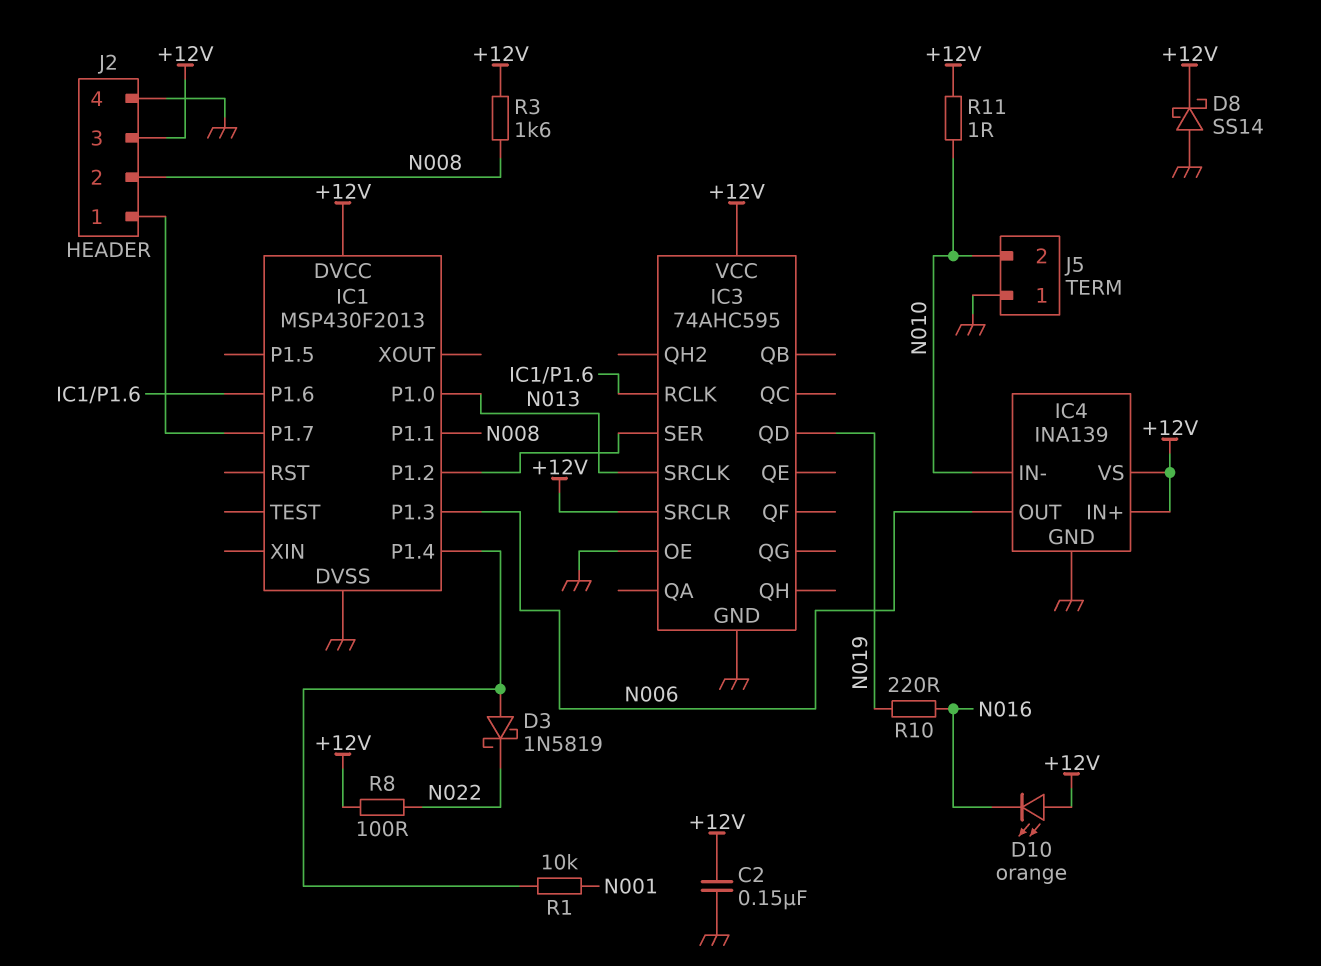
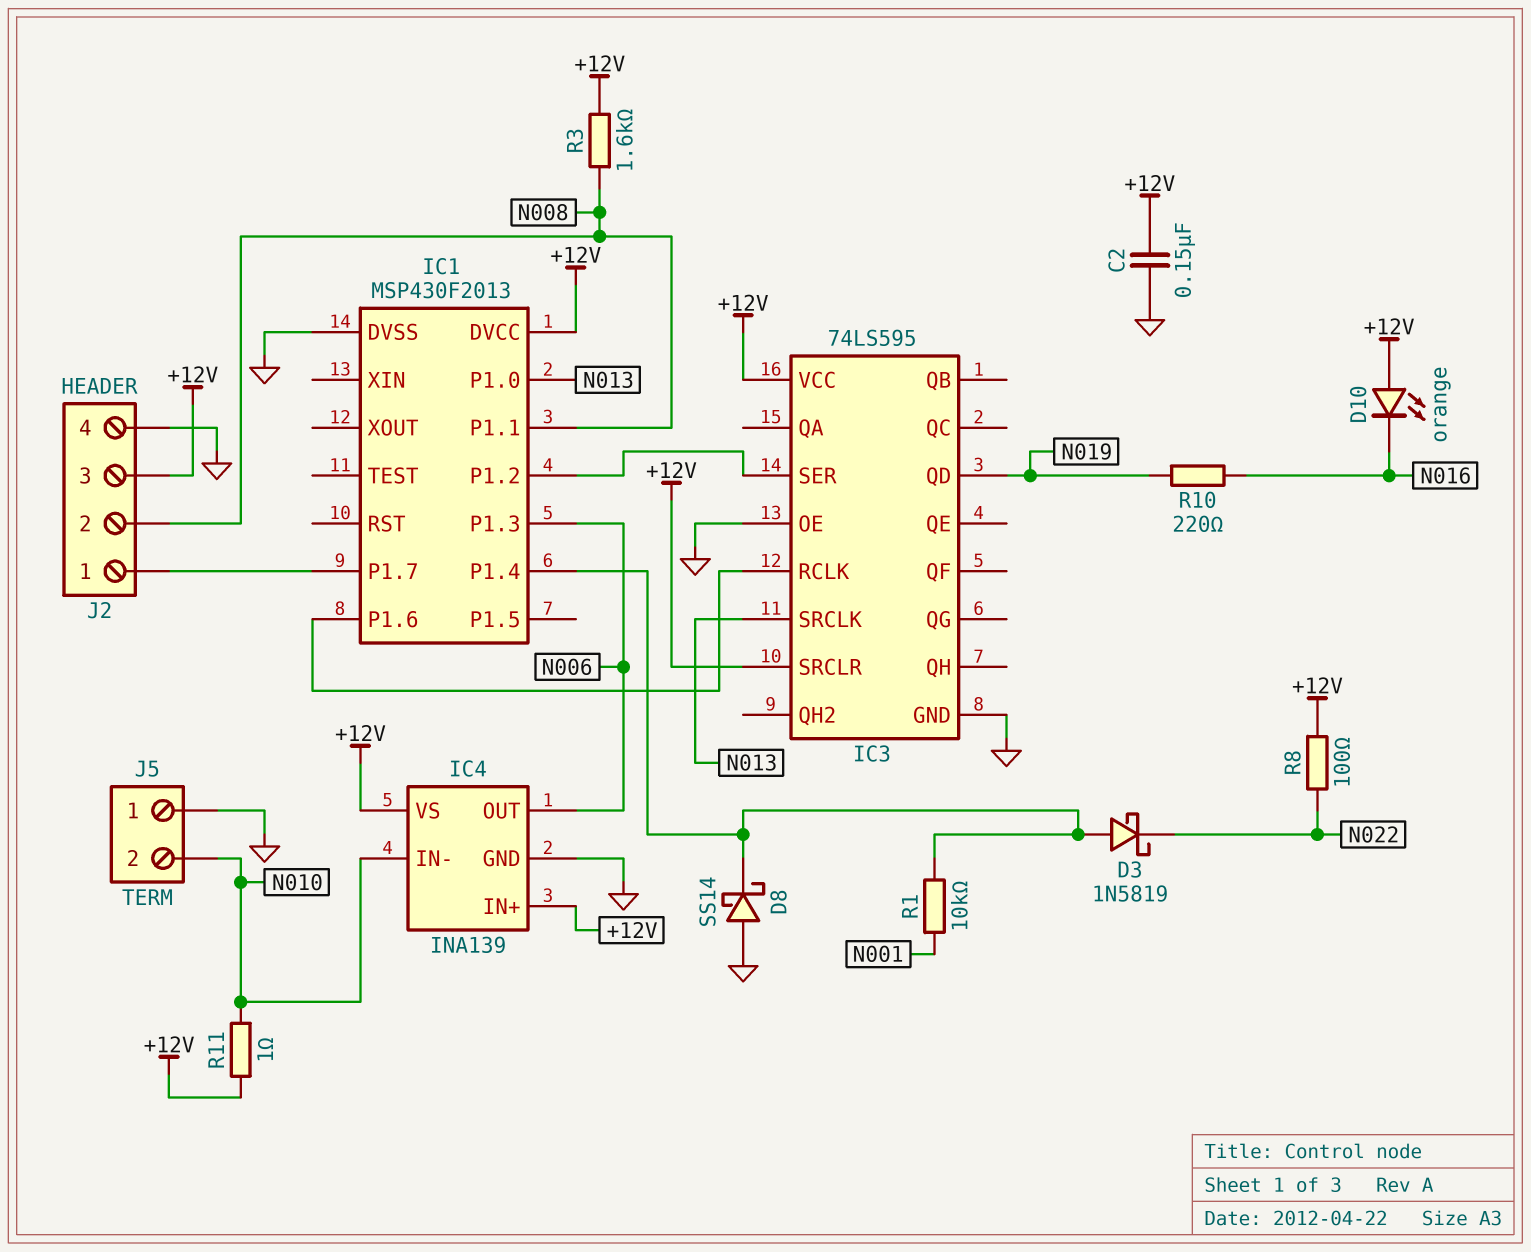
D8: schottky SS14 (A GND, K +12V) -> schottky SS14 (A GND, K IC1/P1.4)
IC3: 74AHC595 -> 74LS595

